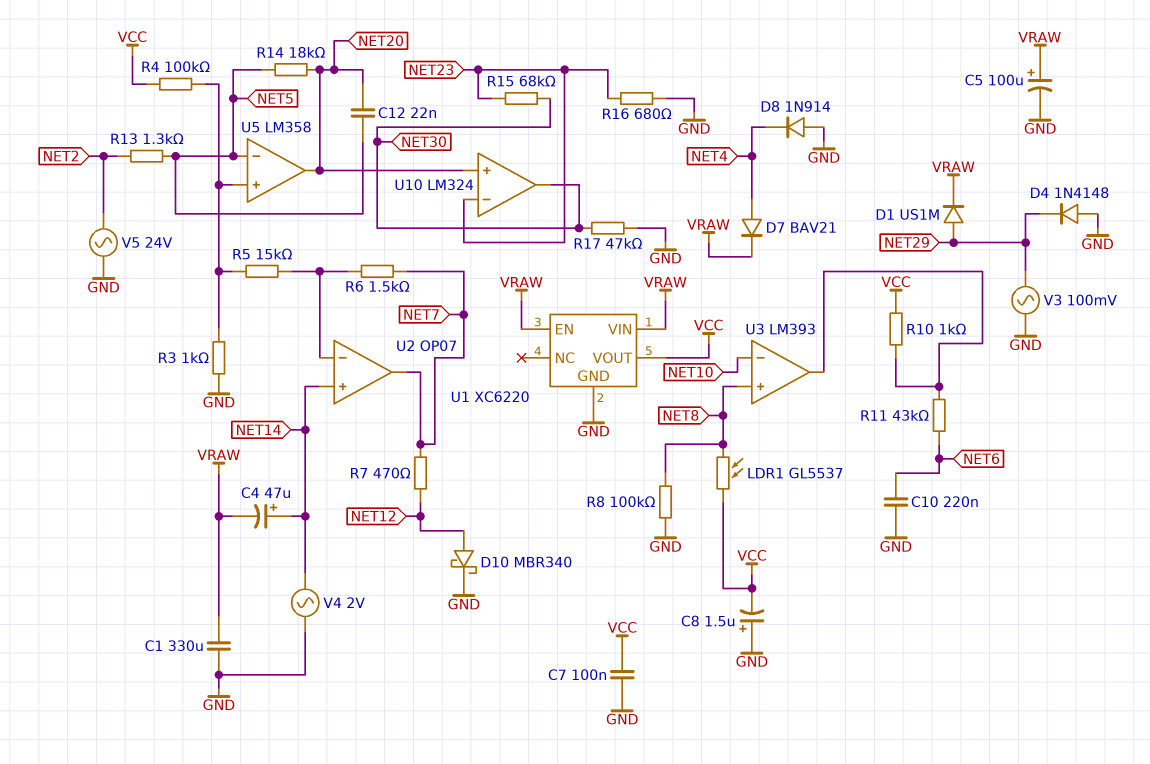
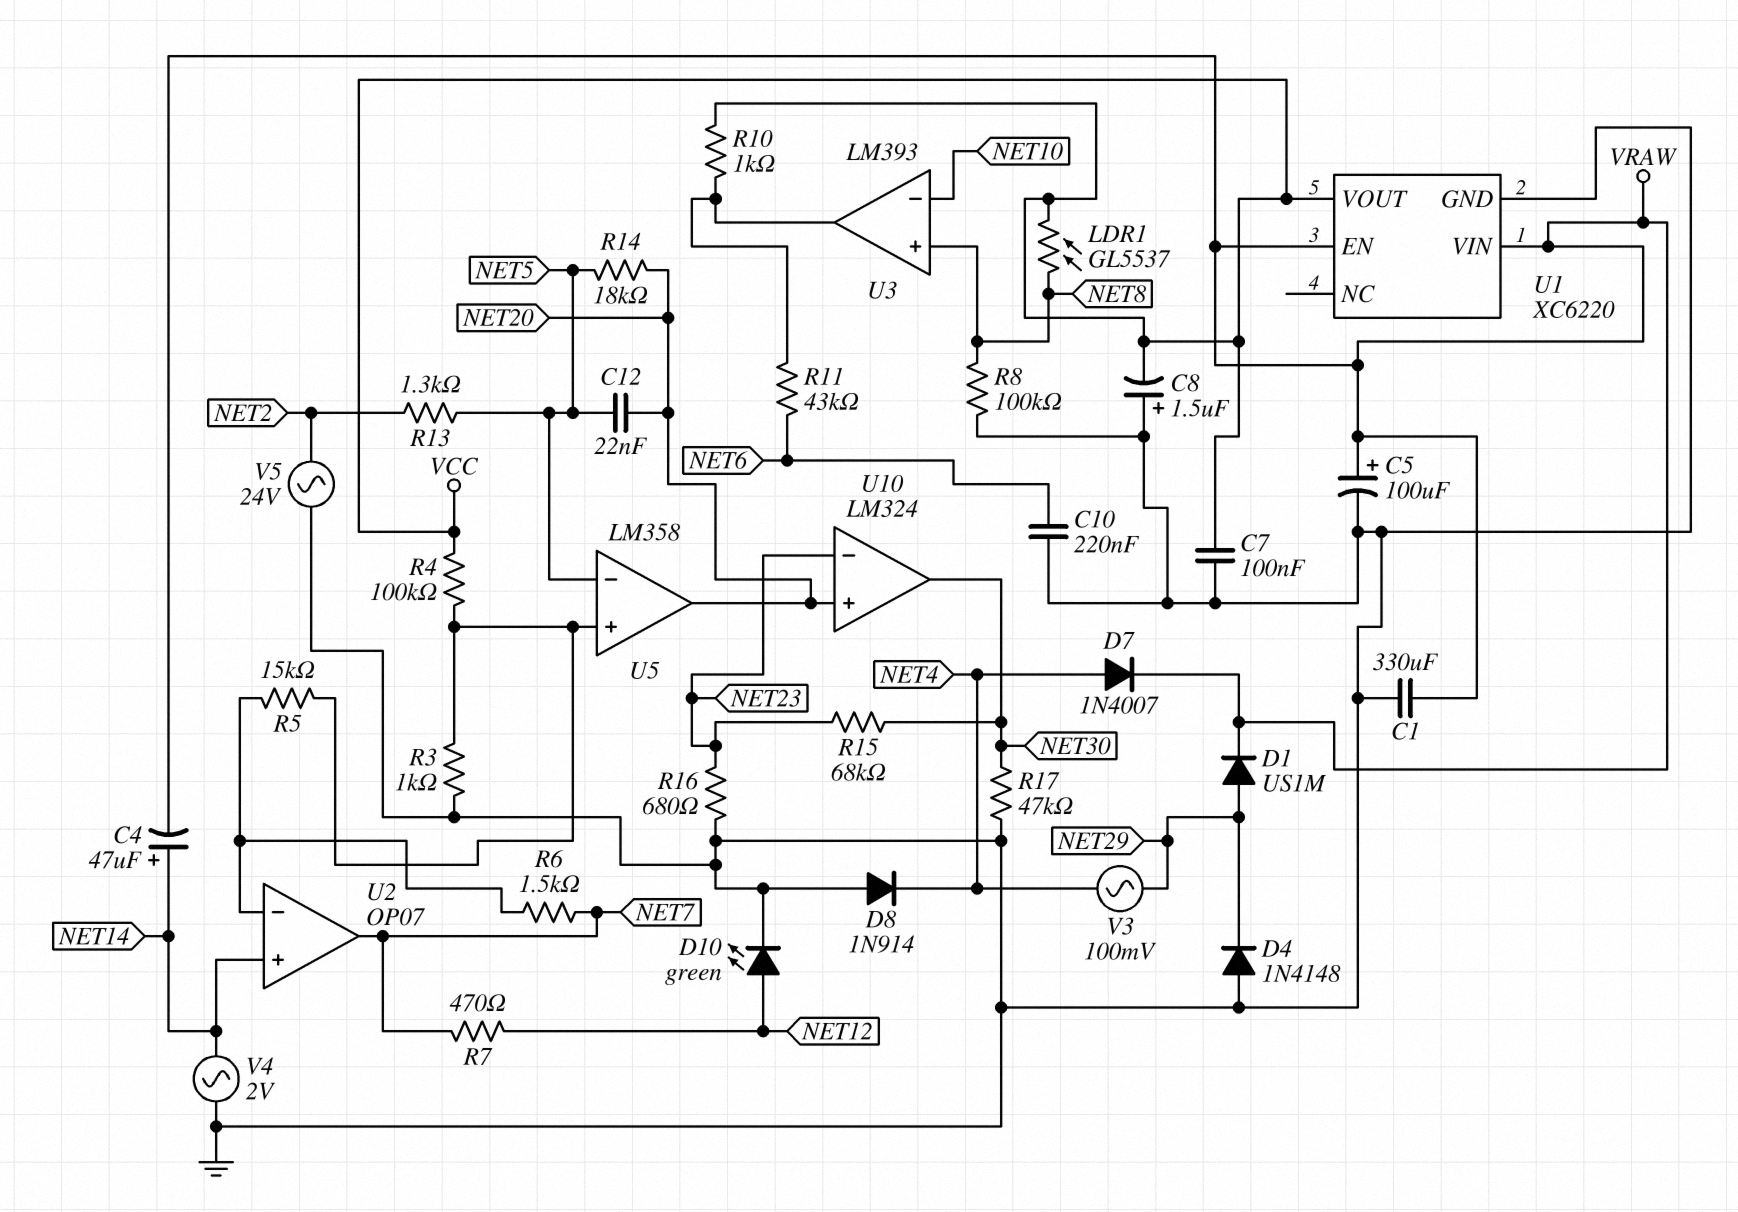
D7: diode BAV21 (A NET4, K VRAW) -> diode 1N4007 (A NET4, K VRAW)
D10: schottky MBR340 (A NET12, K GND) -> LED green (A NET12, K GND)
V3: AC 100mV (GND, NET29) -> AC 100mV (NET4, NET29)

